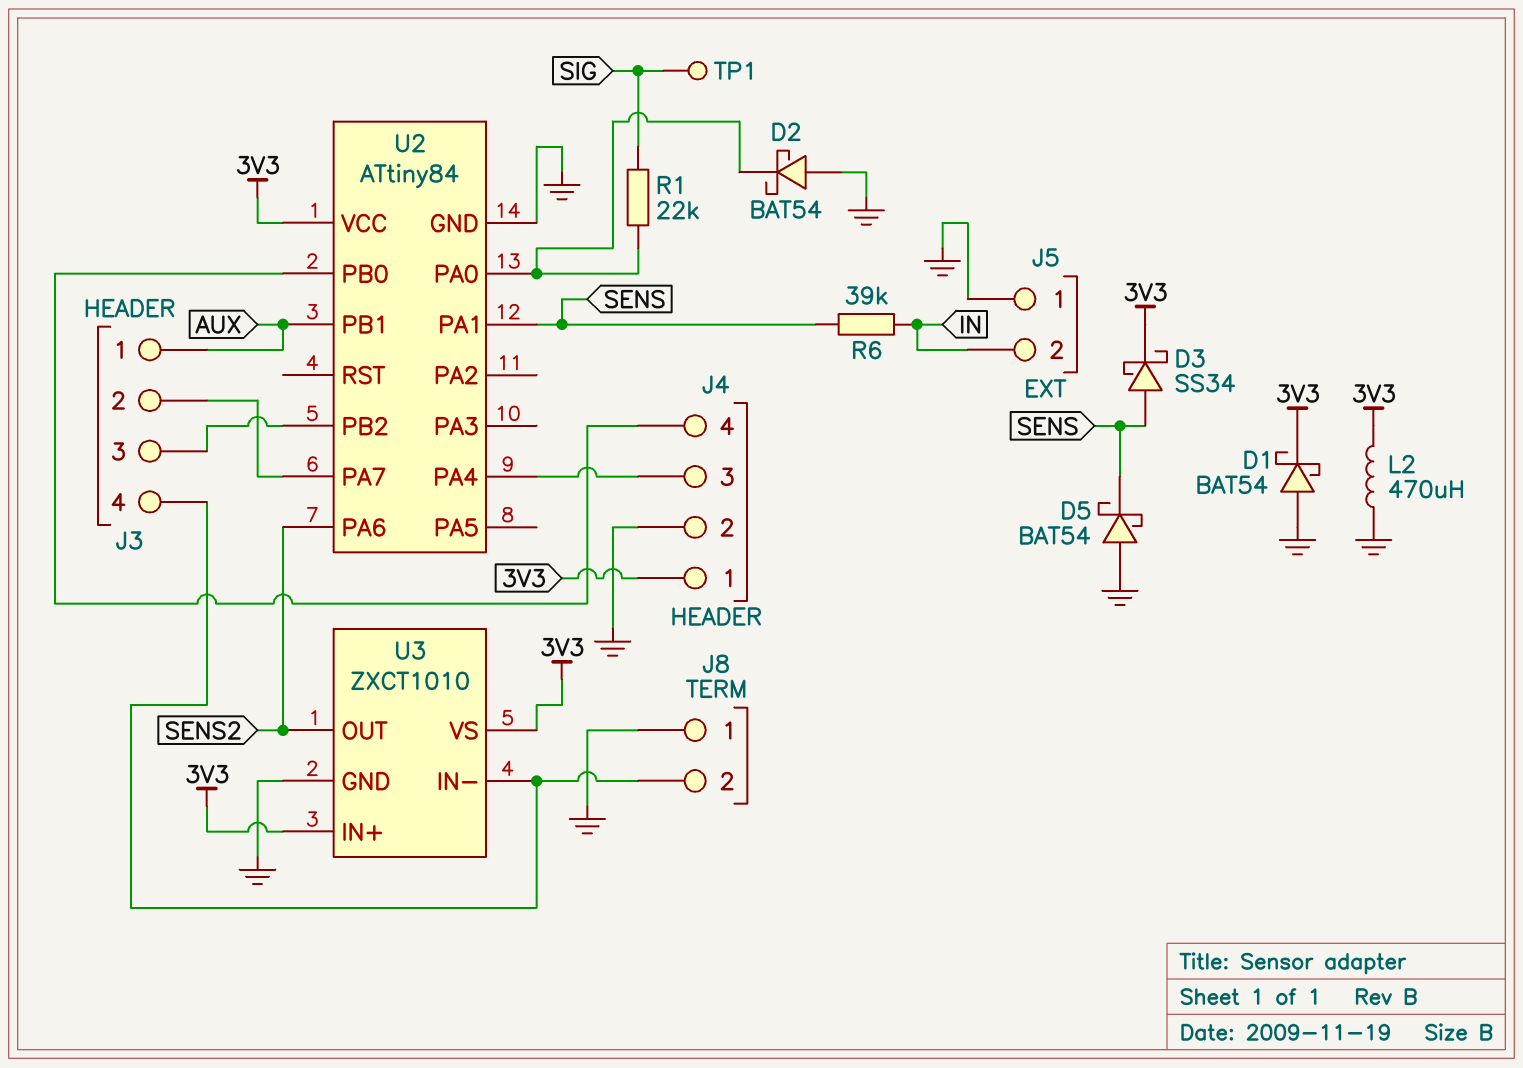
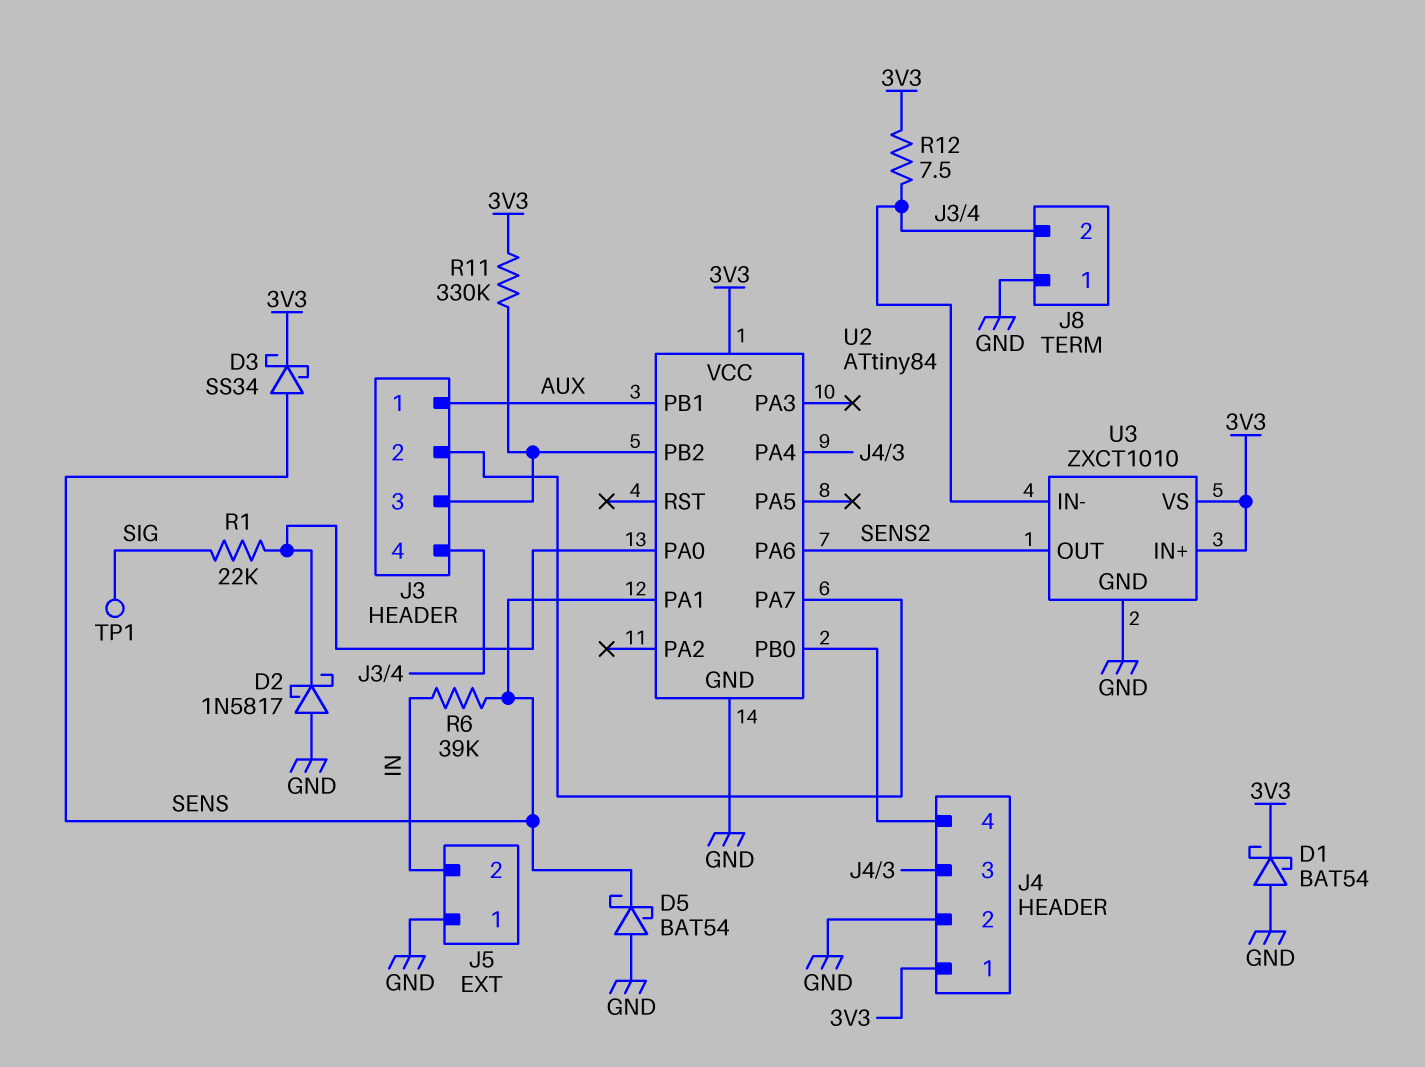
D2: schottky BAT54 (A GND, K U2/PA0) -> schottky 1N5817 (A GND, K U2/PA0)
L2: 470uH (3V3, GND) -> none
R11: none -> 330k (3V3, J3/3)
R12: none -> 7.5 (3V3, J3/4)

